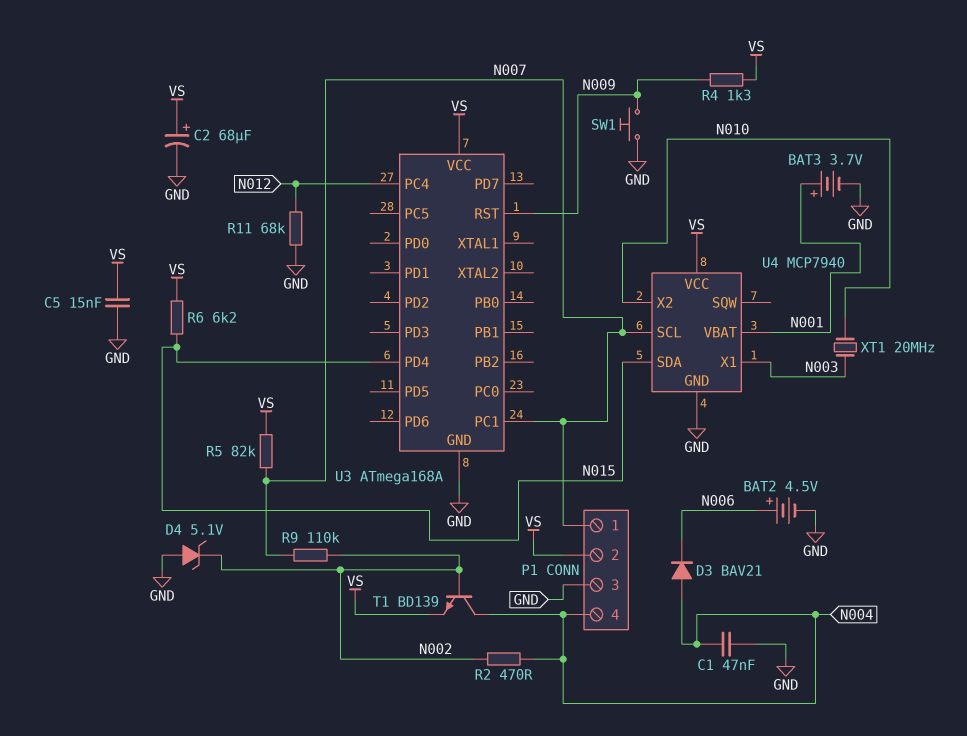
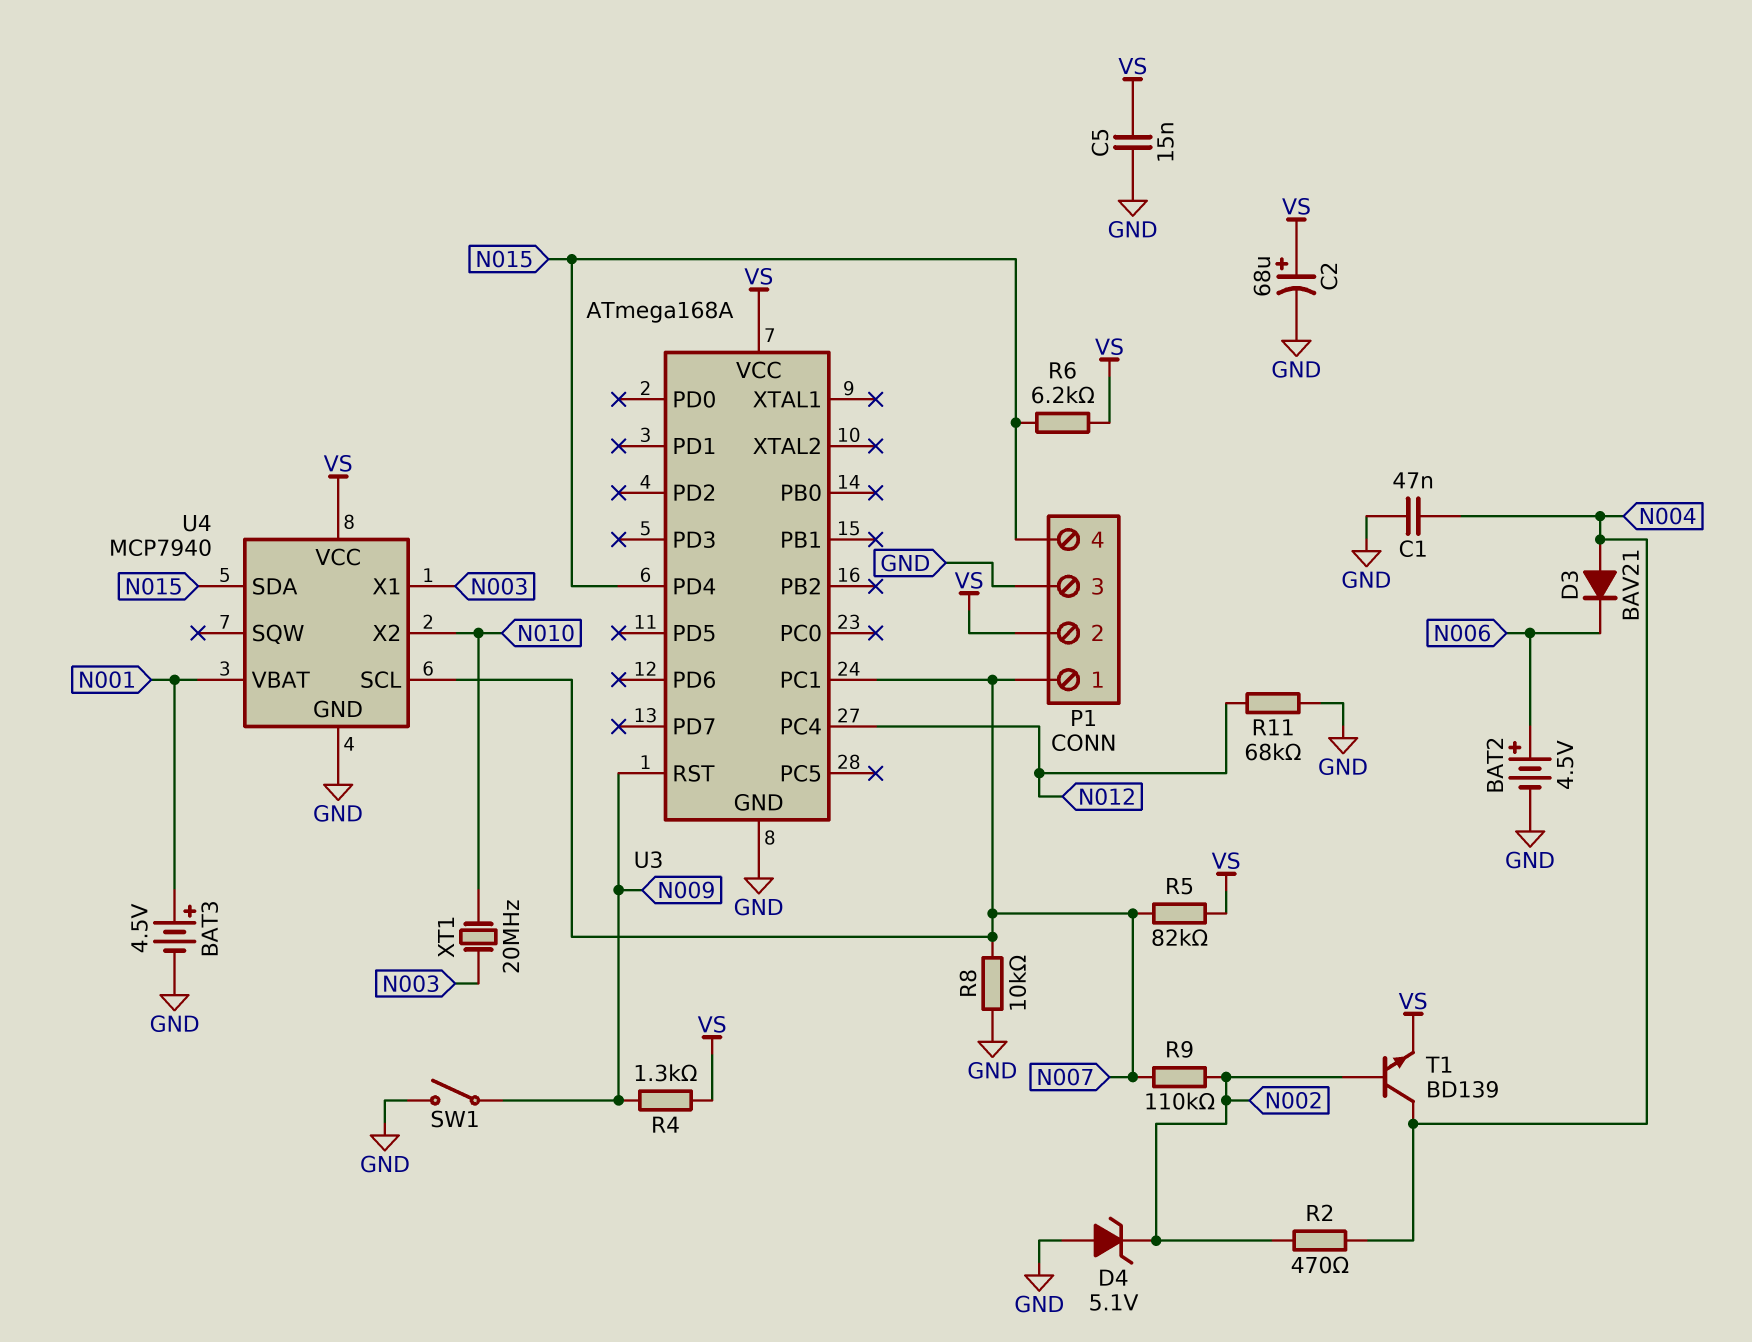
BAT3: 3.7V (plus N001, minus GND) -> 4.5V (plus N001, minus GND)
P1 pin 4: N004 -> N015
R8: none -> 10k (GND, N007)
SW1: button (GND, N009) -> switch (GND, N009)

